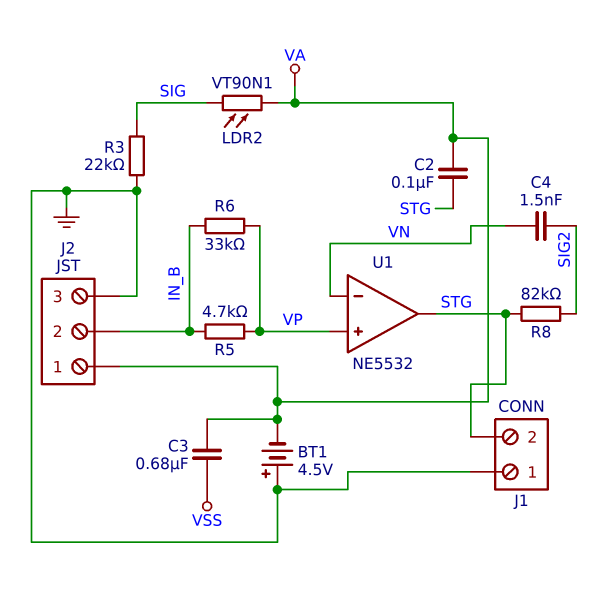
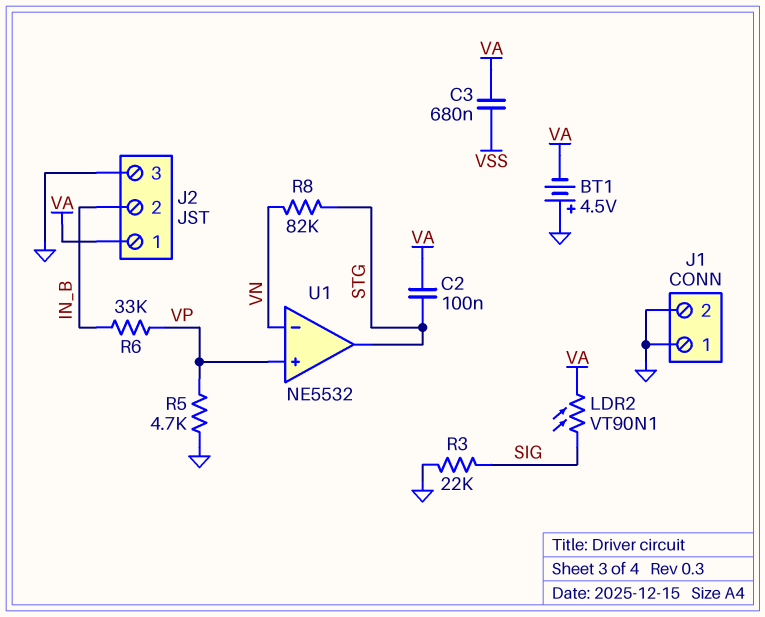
C4: 1.5nF (SIG2, VN) -> none
J1 pin 2: STG -> GND
R5: 4.7k (IN_B, VP) -> 4.7k (GND, VP)
R8: 82k (SIG2, STG) -> 82k (STG, VN)

